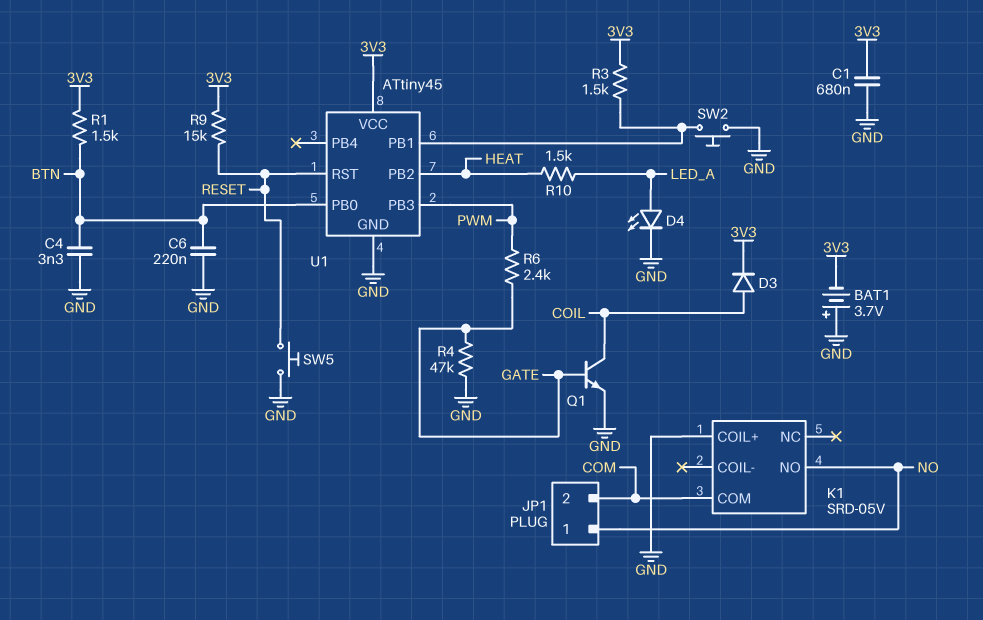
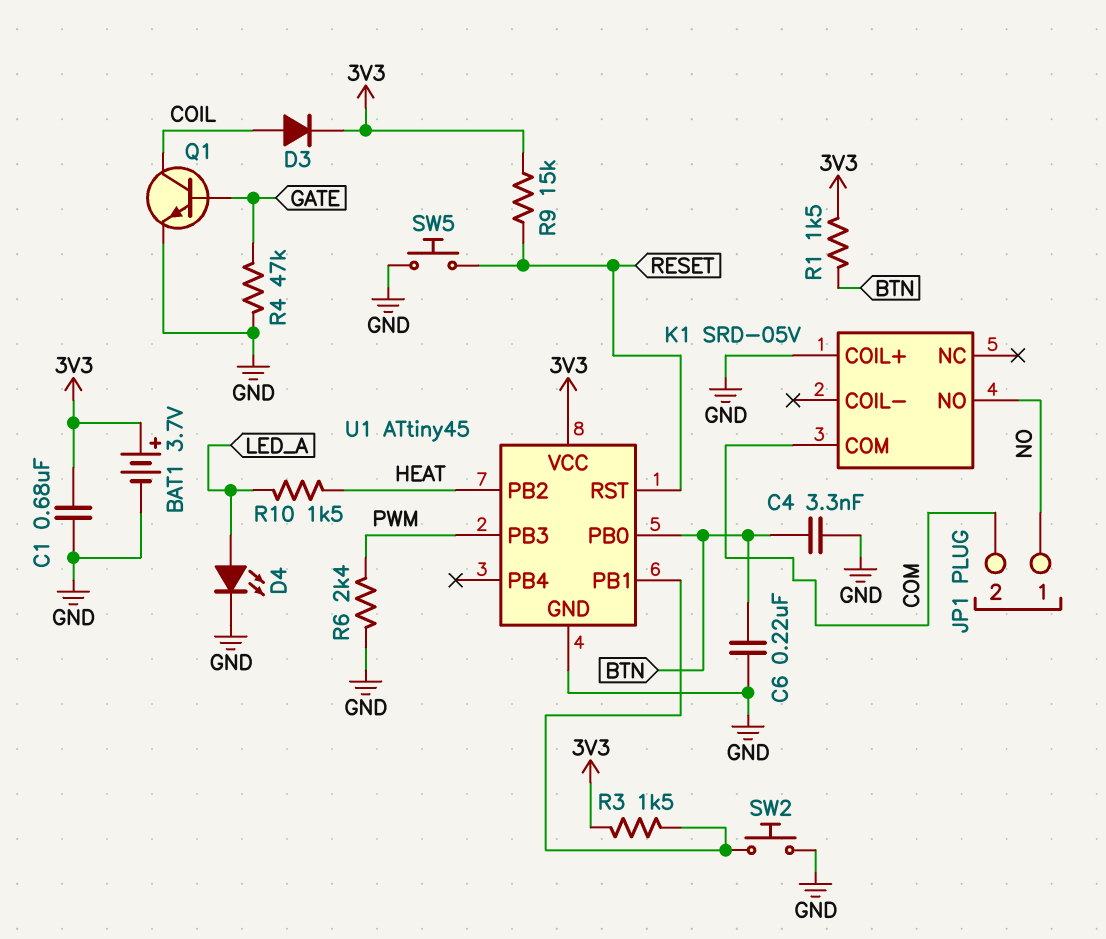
BAT1: 3.7V (plus GND, minus 3V3) -> 3.7V (plus 3V3, minus GND)
R6: 2.4k (GATE, PWM) -> 2.4k (GND, PWM)

